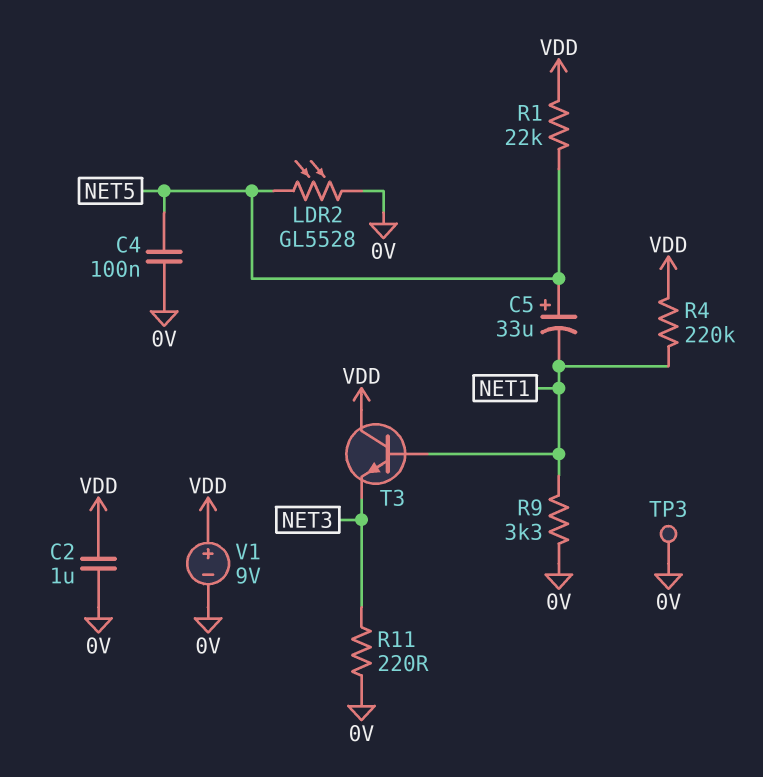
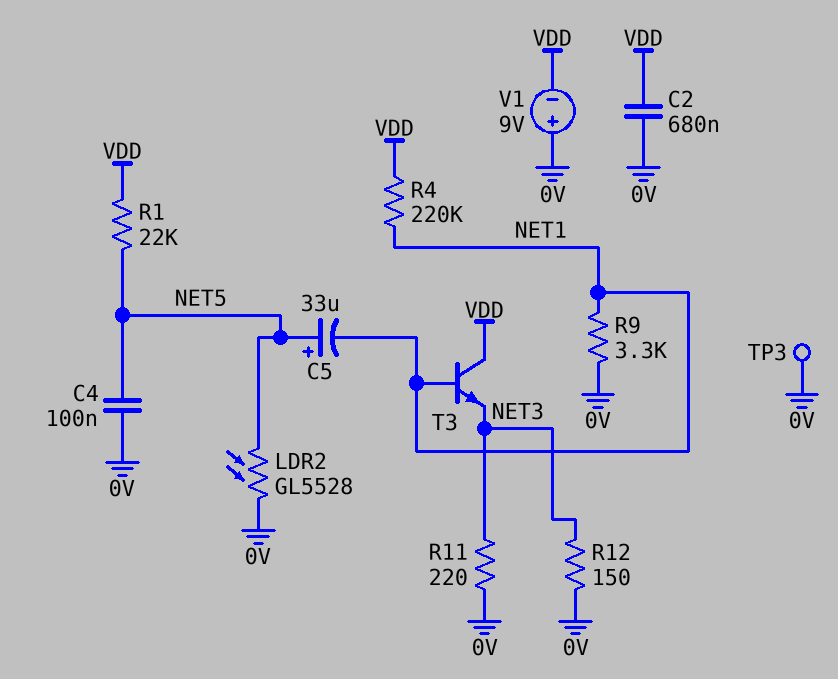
C2: 1uF (0V, VDD) -> 680nF (0V, VDD)
R12: none -> 150 (0V, NET3)
V1: 9V (plus VDD, minus 0V) -> 9V (plus 0V, minus VDD)

